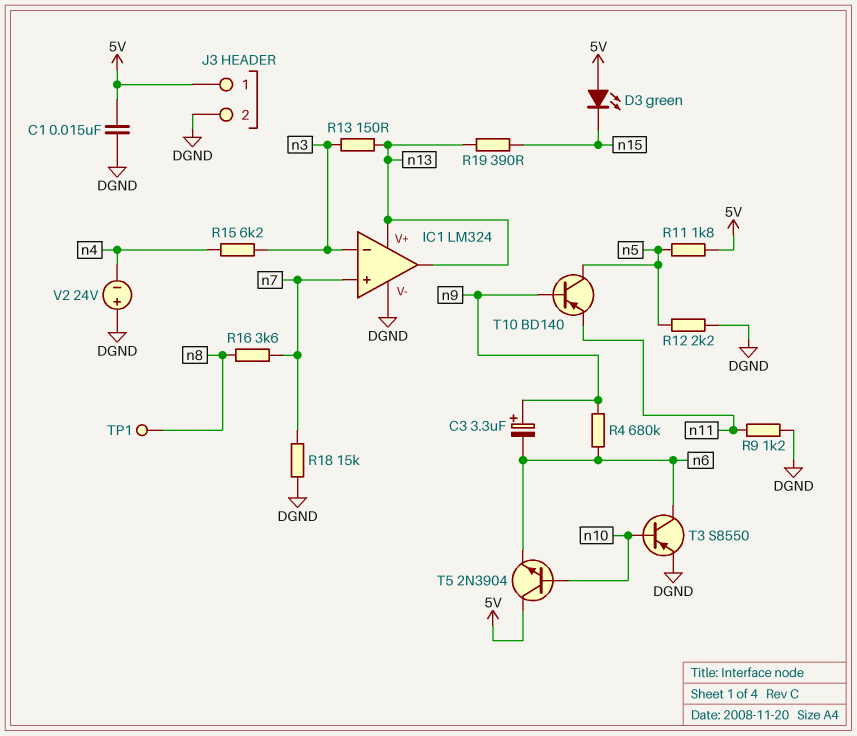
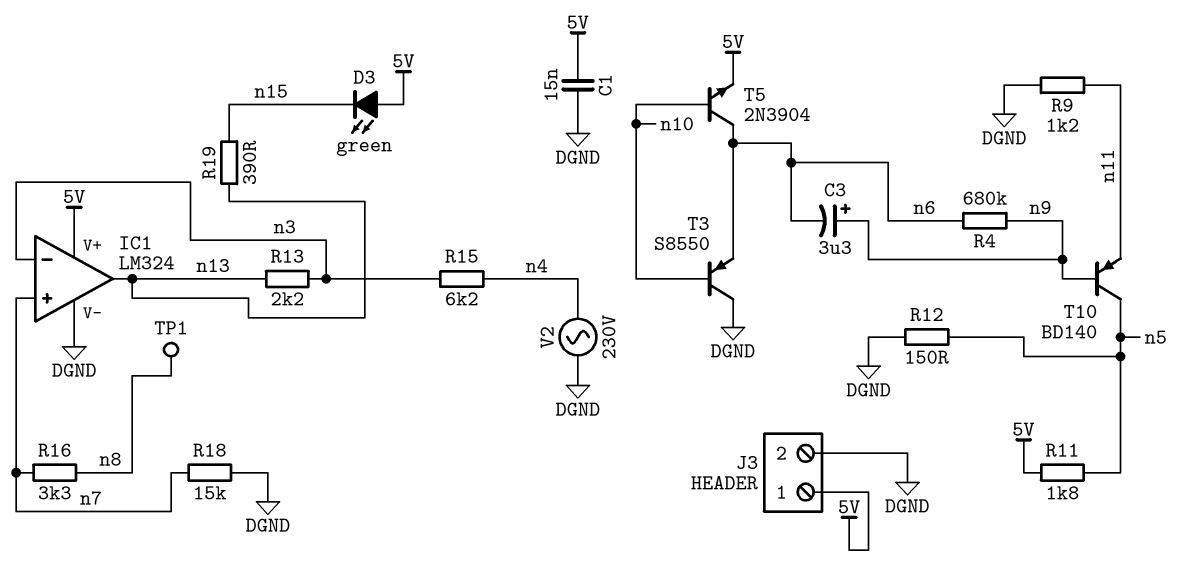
IC1 pin V+: n13 -> 5V
R12: 2.2k (DGND, n5) -> 150 (DGND, n5)
R13: 150 (n3, n13) -> 2.2k (n3, n13)
R16: 3.6k (n7, n8) -> 3.3k (n7, n8)
T3: PNP S8550 (B n10, C n6, E DGND) -> PNP S8550 (B n10, C DGND, E n6)
T5: NPN 2N3904 (B n10, C 5V, E n6) -> NPN 2N3904 (B n10, C n6, E 5V)
V2: 24V (plus DGND, minus n4) -> AC 230V (DGND, n4)

